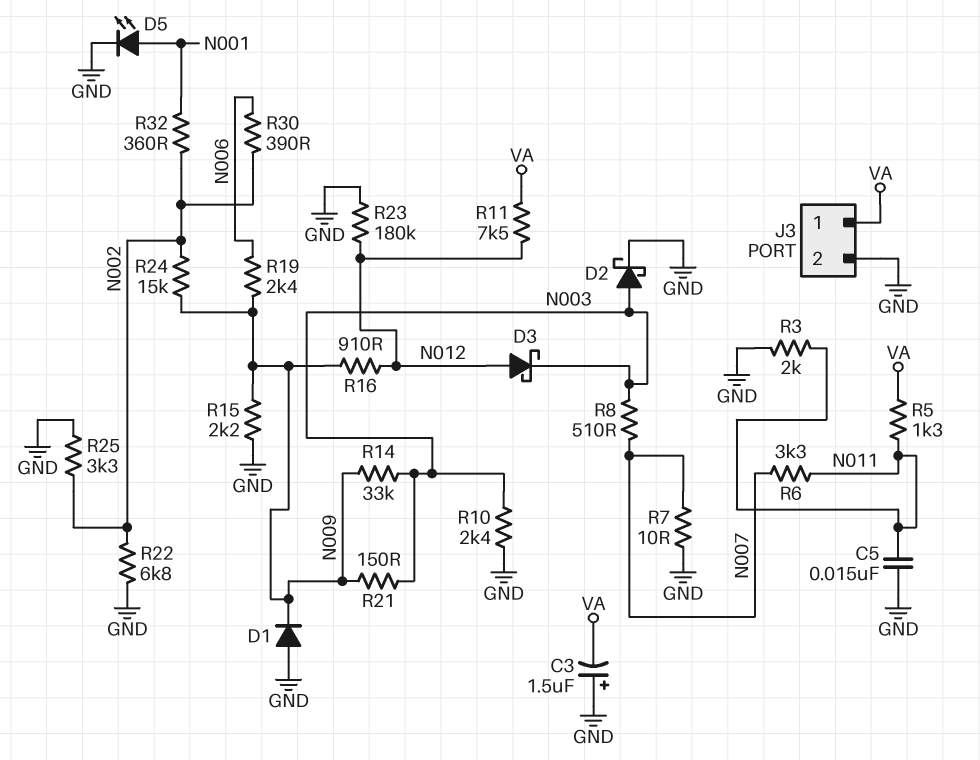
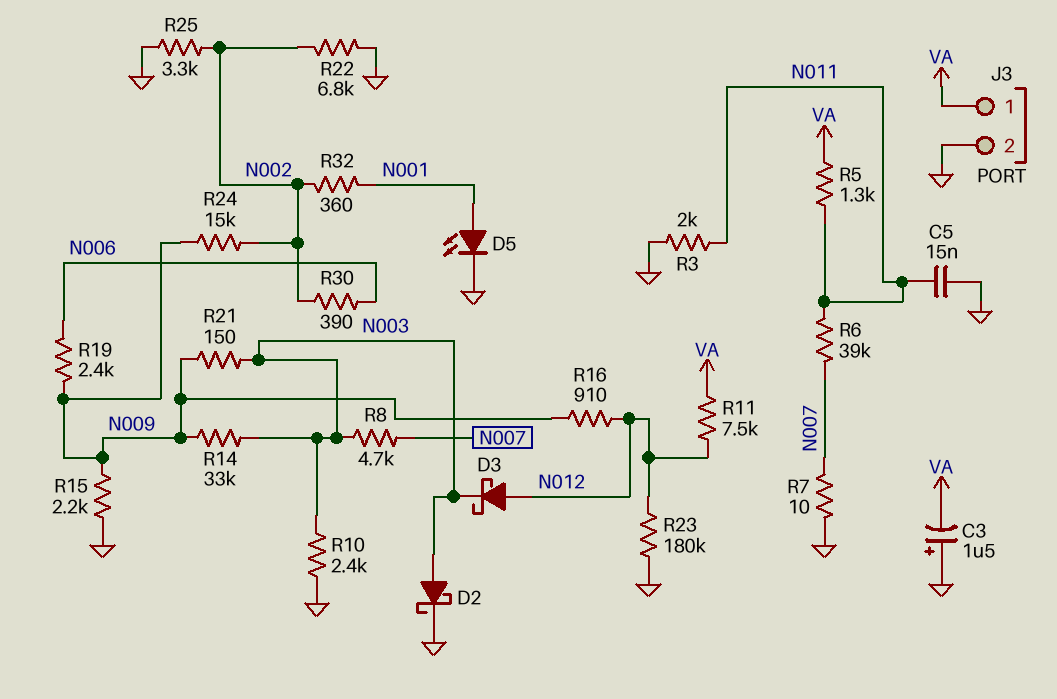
D1: diode (A GND, K N009) -> none
R6: 3.3k (N007, N011) -> 39k (N007, N011)
R8: 510 (N003, N007) -> 4.7k (N003, N007)

